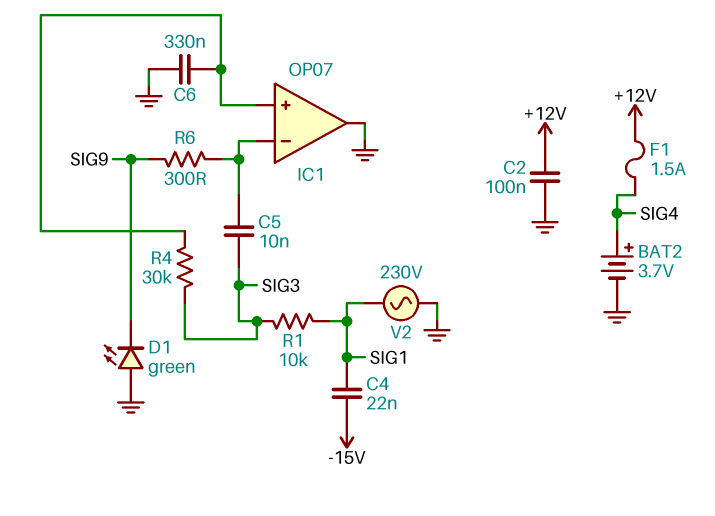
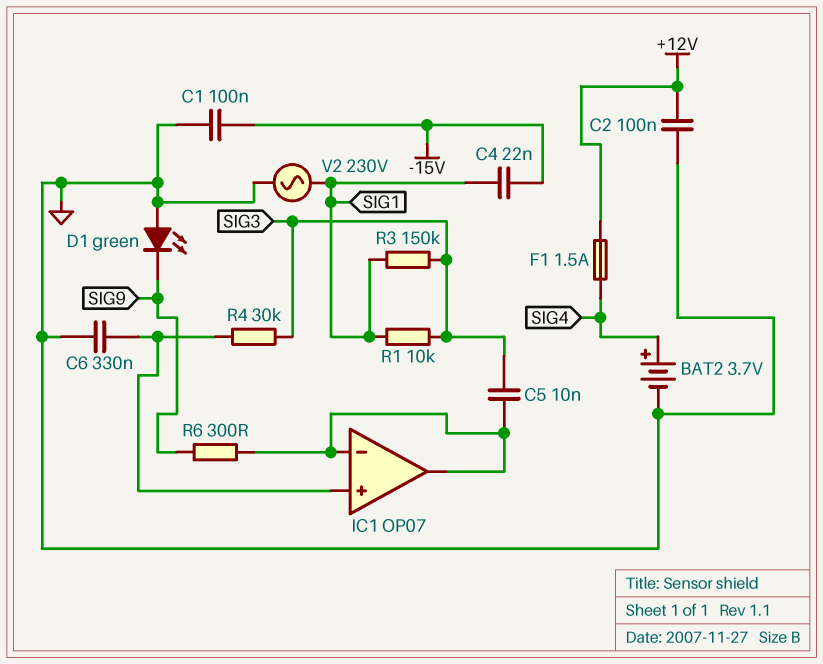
C1: none -> 100nF (-15V, GND)
IC1 pin out: GND -> IC1/in-
R3: none -> 150k (SIG1, SIG3)

